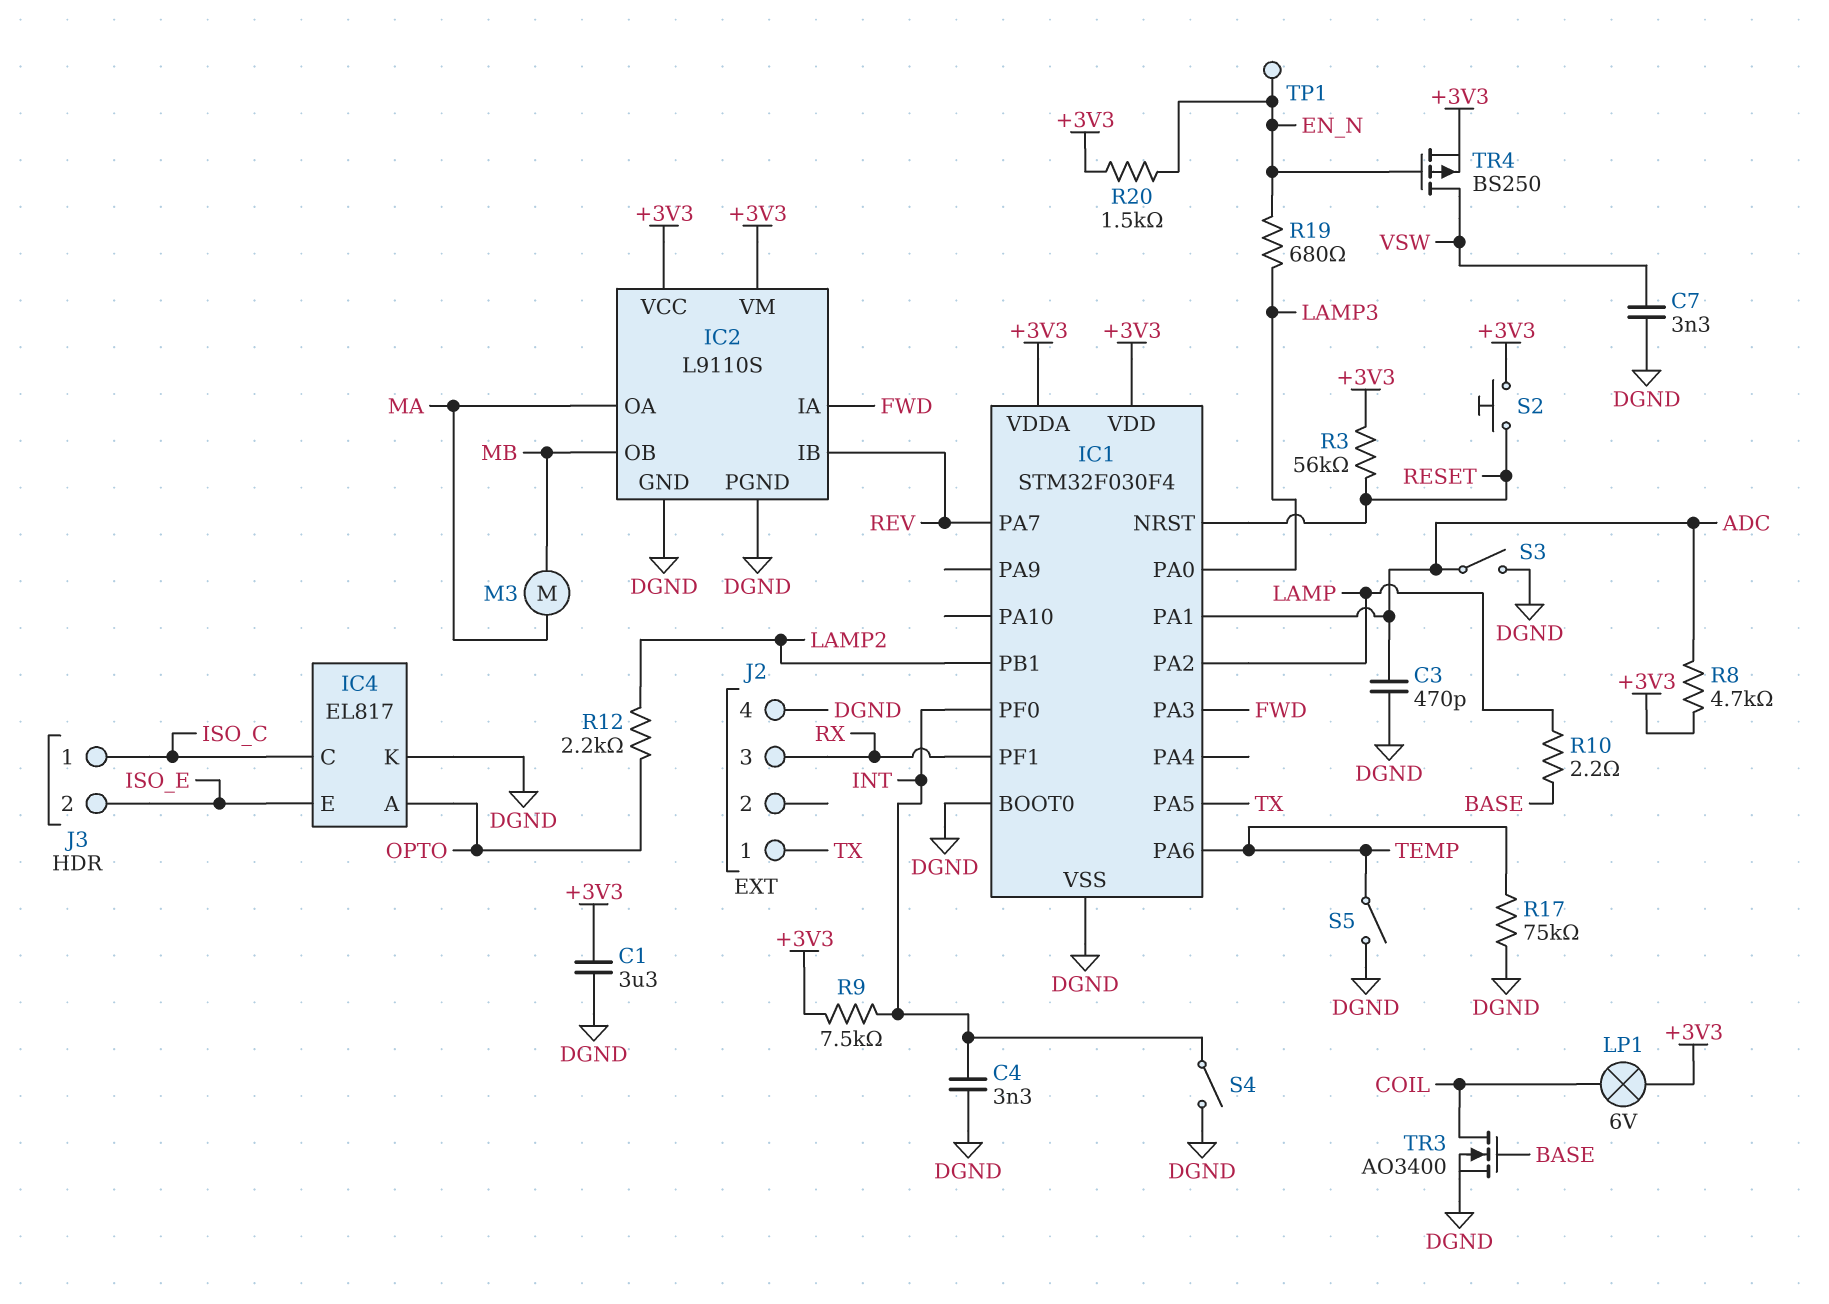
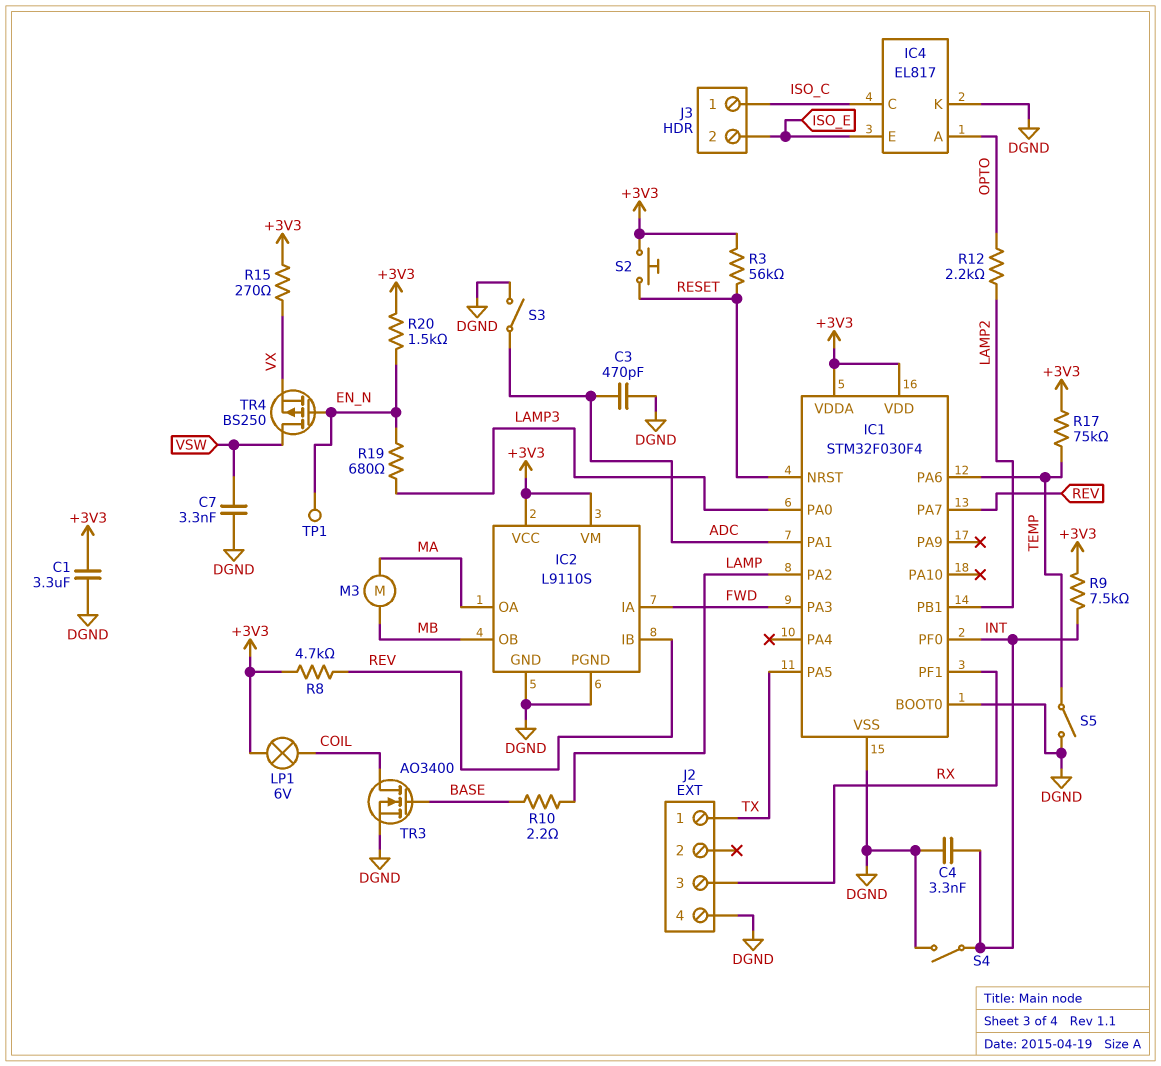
R8: 4.7k (+3V3, ADC) -> 4.7k (+3V3, REV)
R15: none -> 270 (+3V3, VX)
R17: 75k (DGND, TEMP) -> 75k (+3V3, TEMP)
TR4: PMOS BS250 (G EN_N, D VSW, S +3V3) -> PMOS BS250 (G EN_N, D VSW, S VX)

